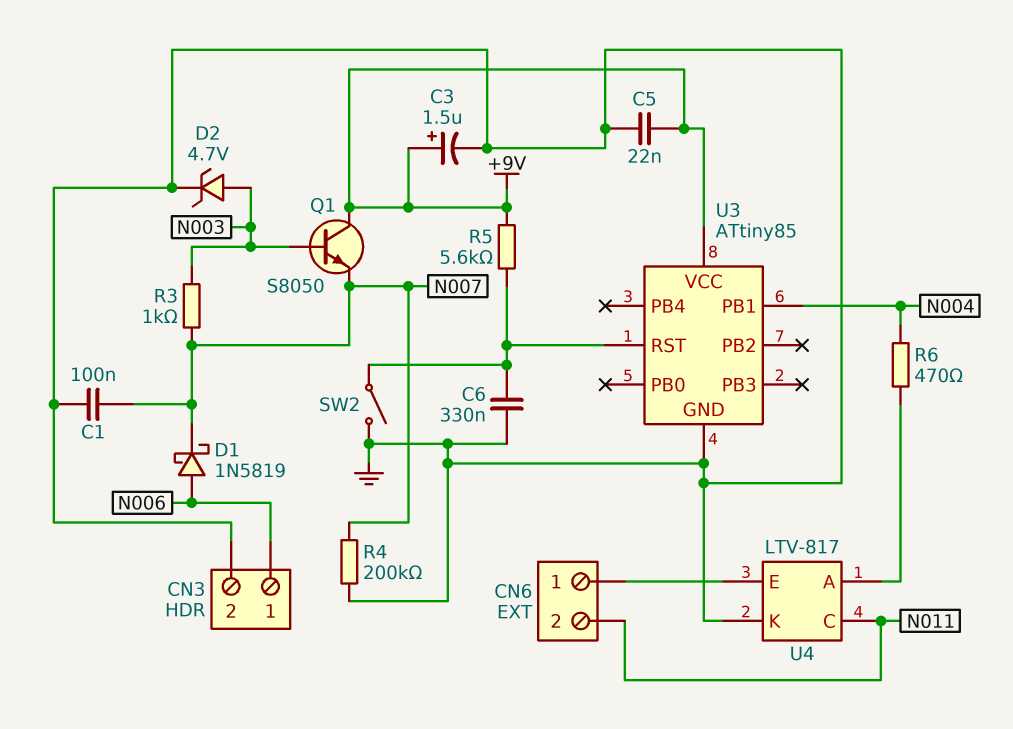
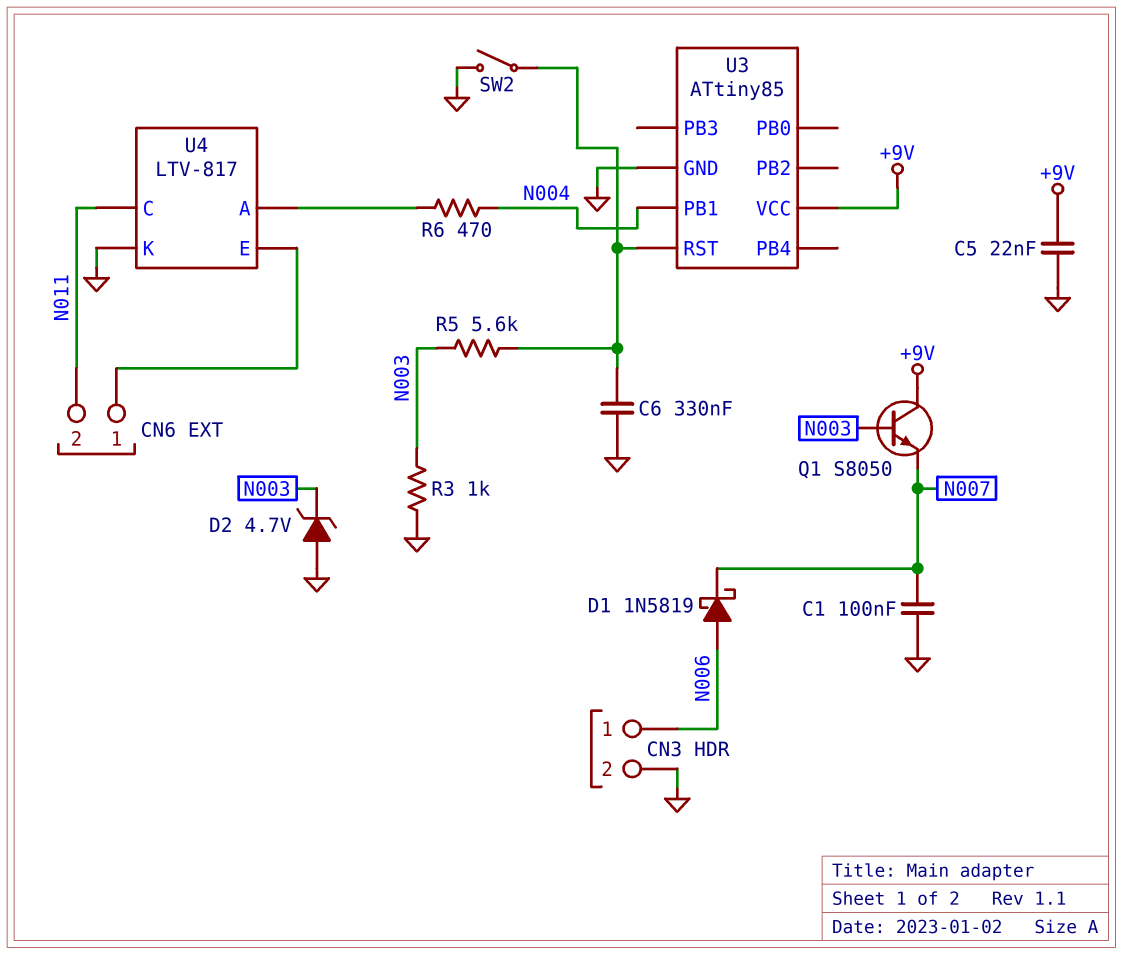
C3: 1.5uF (plus +9V, minus GND) -> none
D2: zener 4.7V (A N003, K GND) -> zener 4.7V (A GND, K N003)
R3: 1k (N003, N007) -> 1k (GND, N003)
R4: 200k (GND, N007) -> none
R5: 5.6k (+9V, U3/RST) -> 5.6k (N003, U3/RST)

